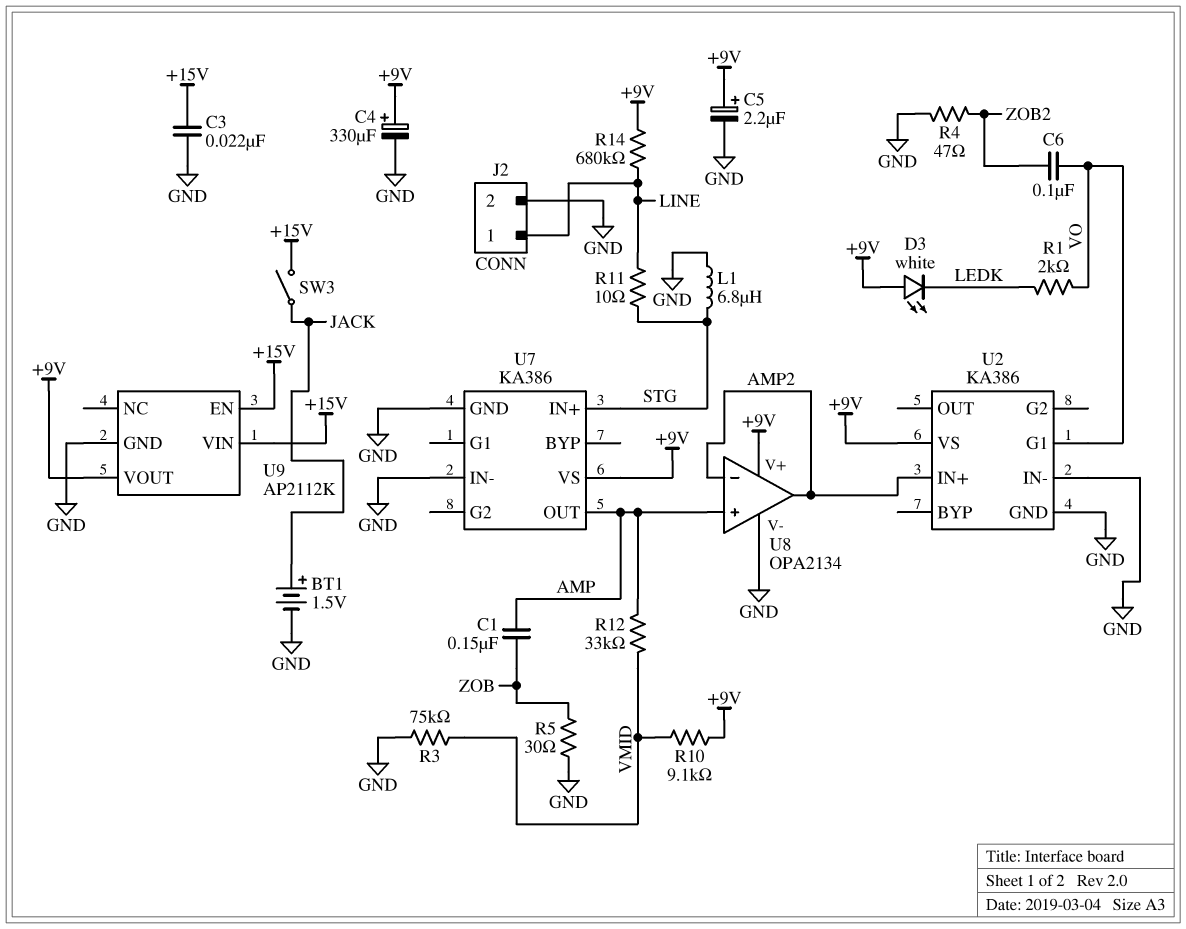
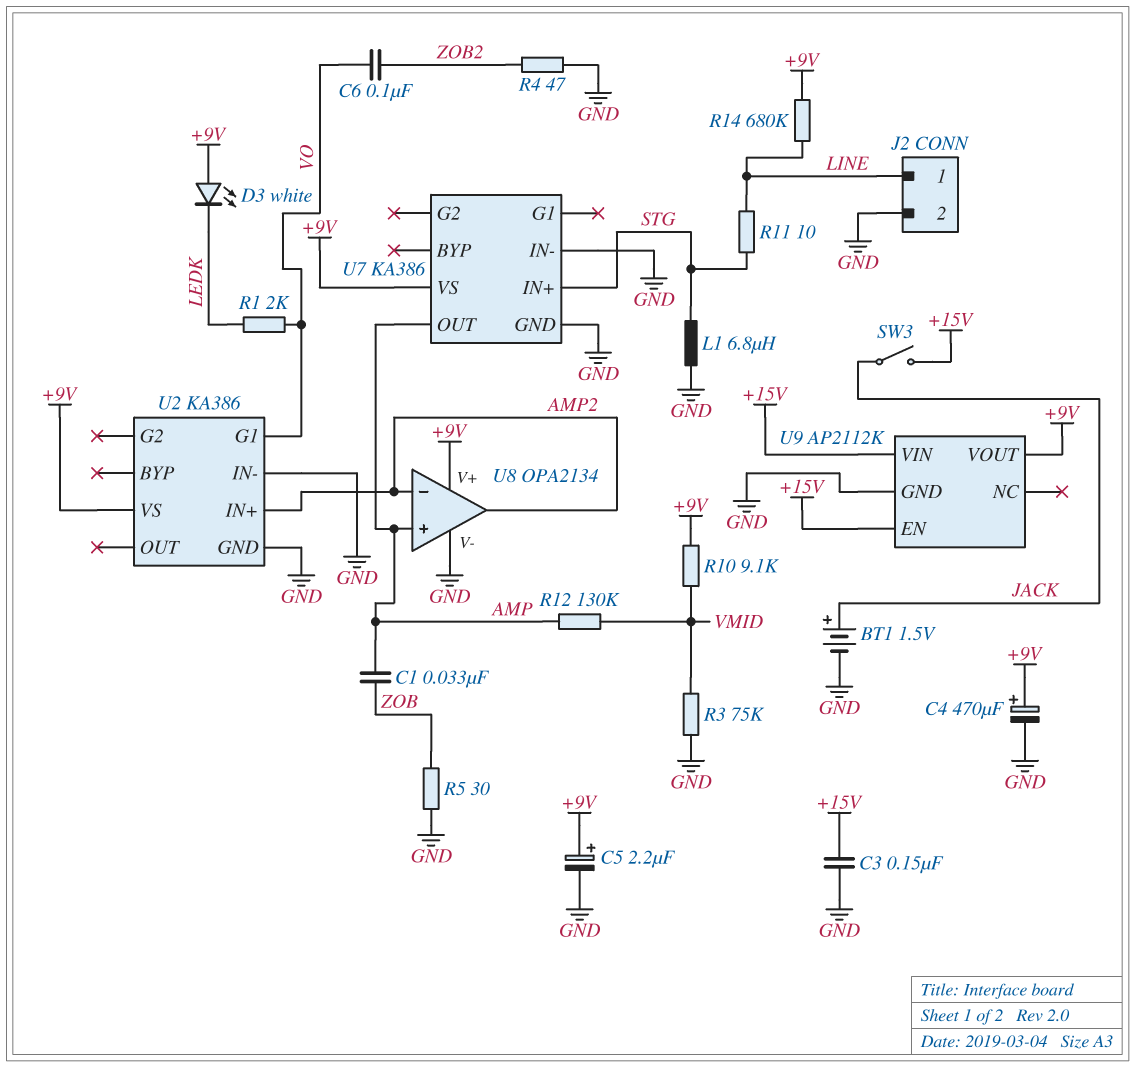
C1: 150nF (AMP, ZOB) -> 33nF (AMP, ZOB)
C3: 22nF (+15V, GND) -> 150nF (+15V, GND)
C4: 330uF (plus +9V, minus GND) -> 470uF (plus +9V, minus GND)
R12: 33k (AMP, VMID) -> 130k (AMP, VMID)

